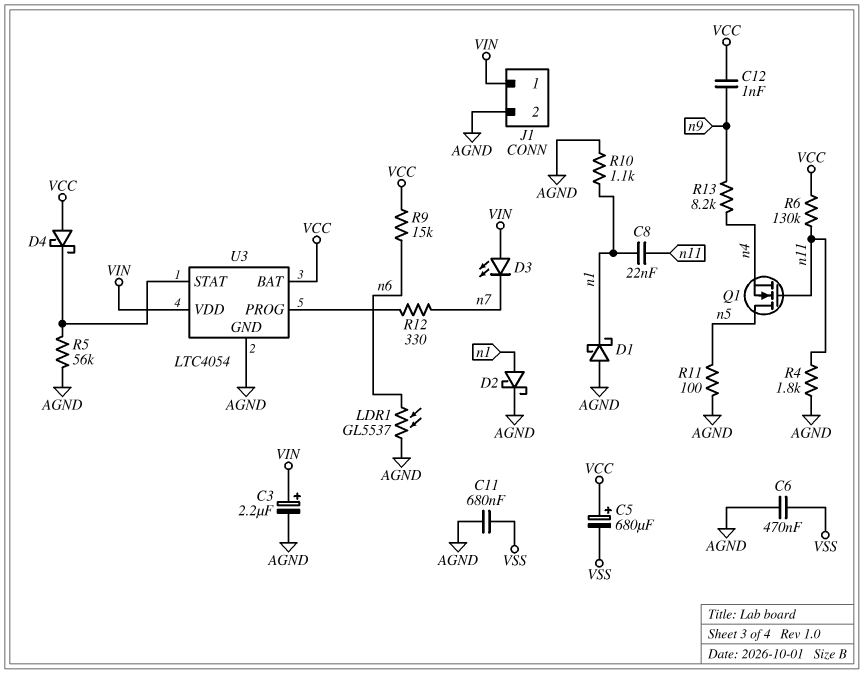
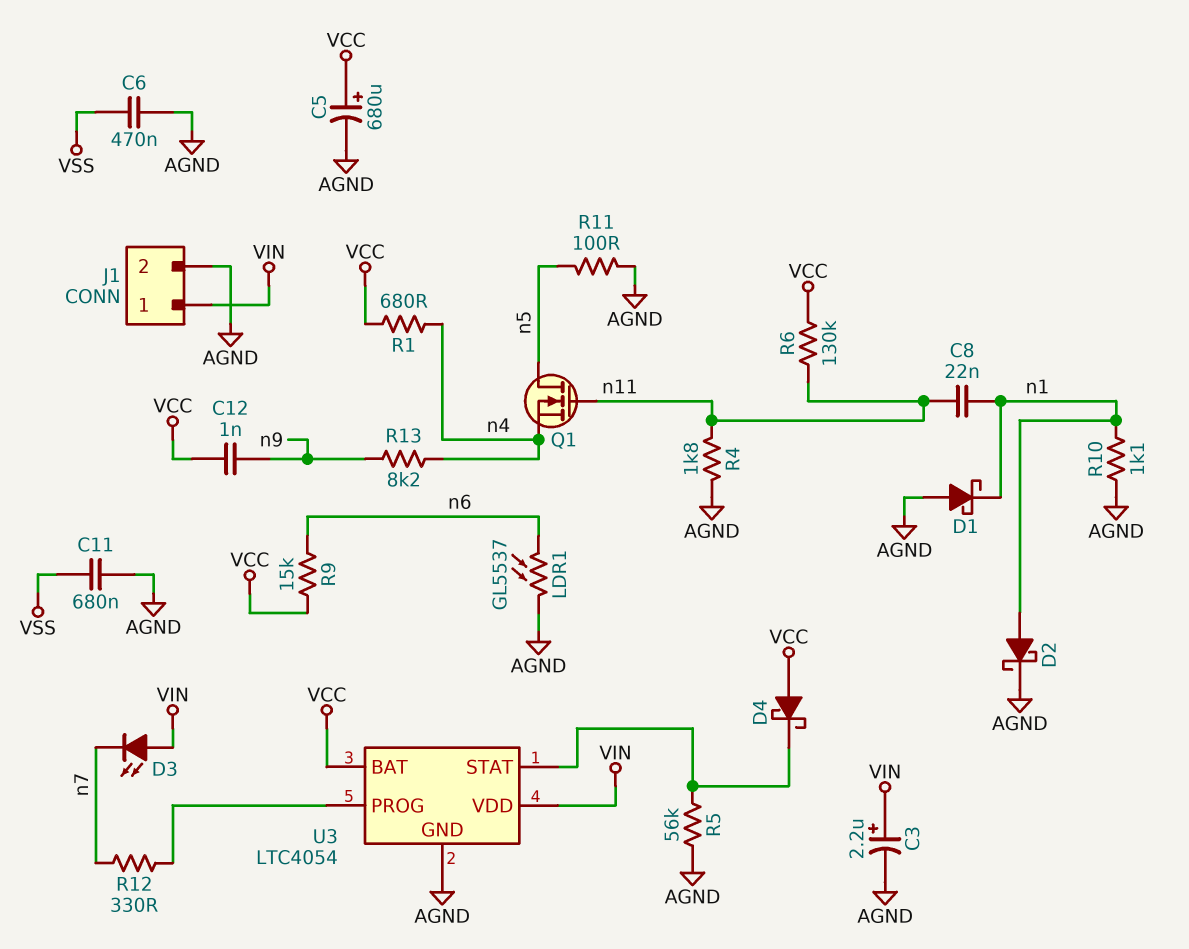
C5: 680uF (plus VCC, minus VSS) -> 680uF (plus VCC, minus AGND)
R1: none -> 680 (VCC, n4)

